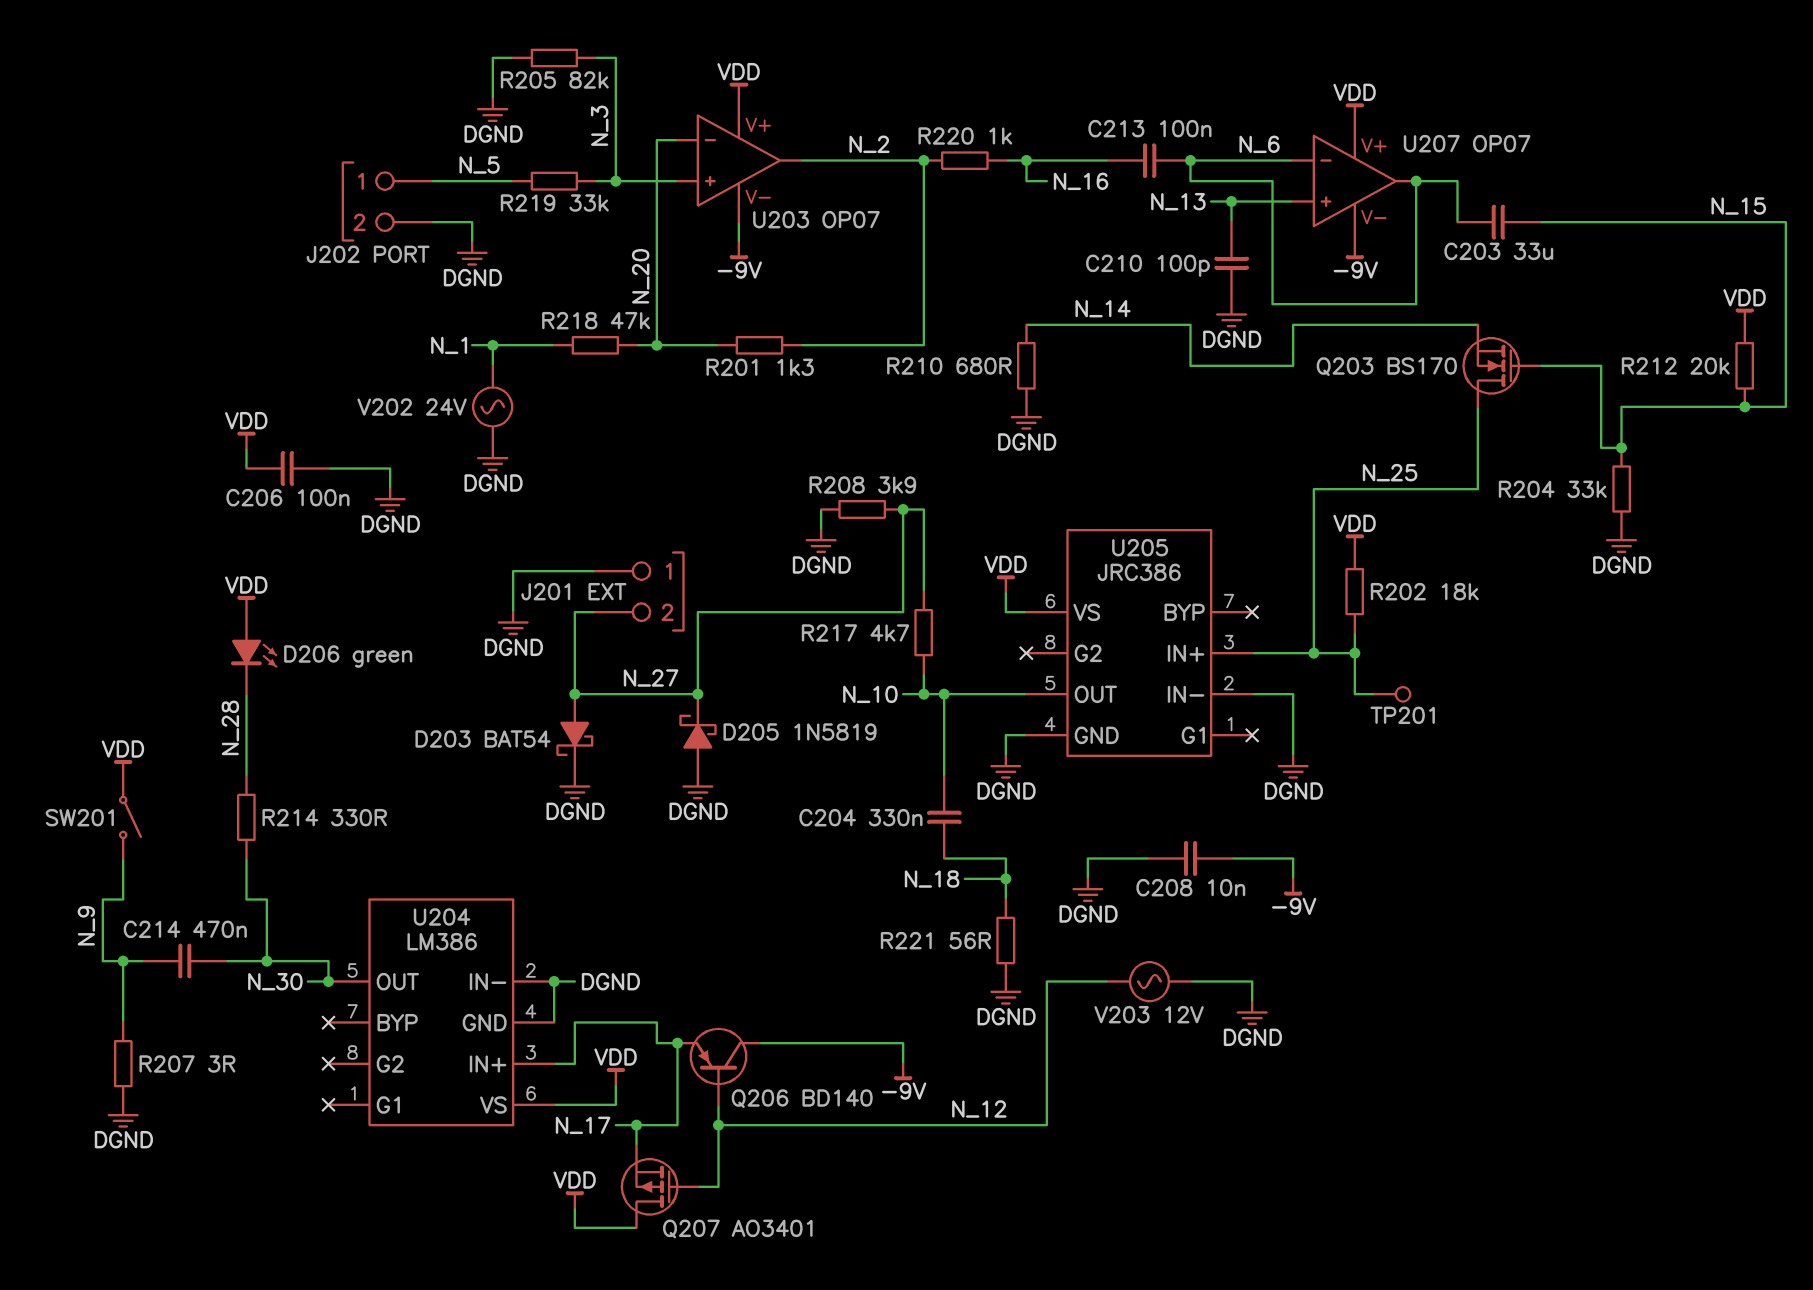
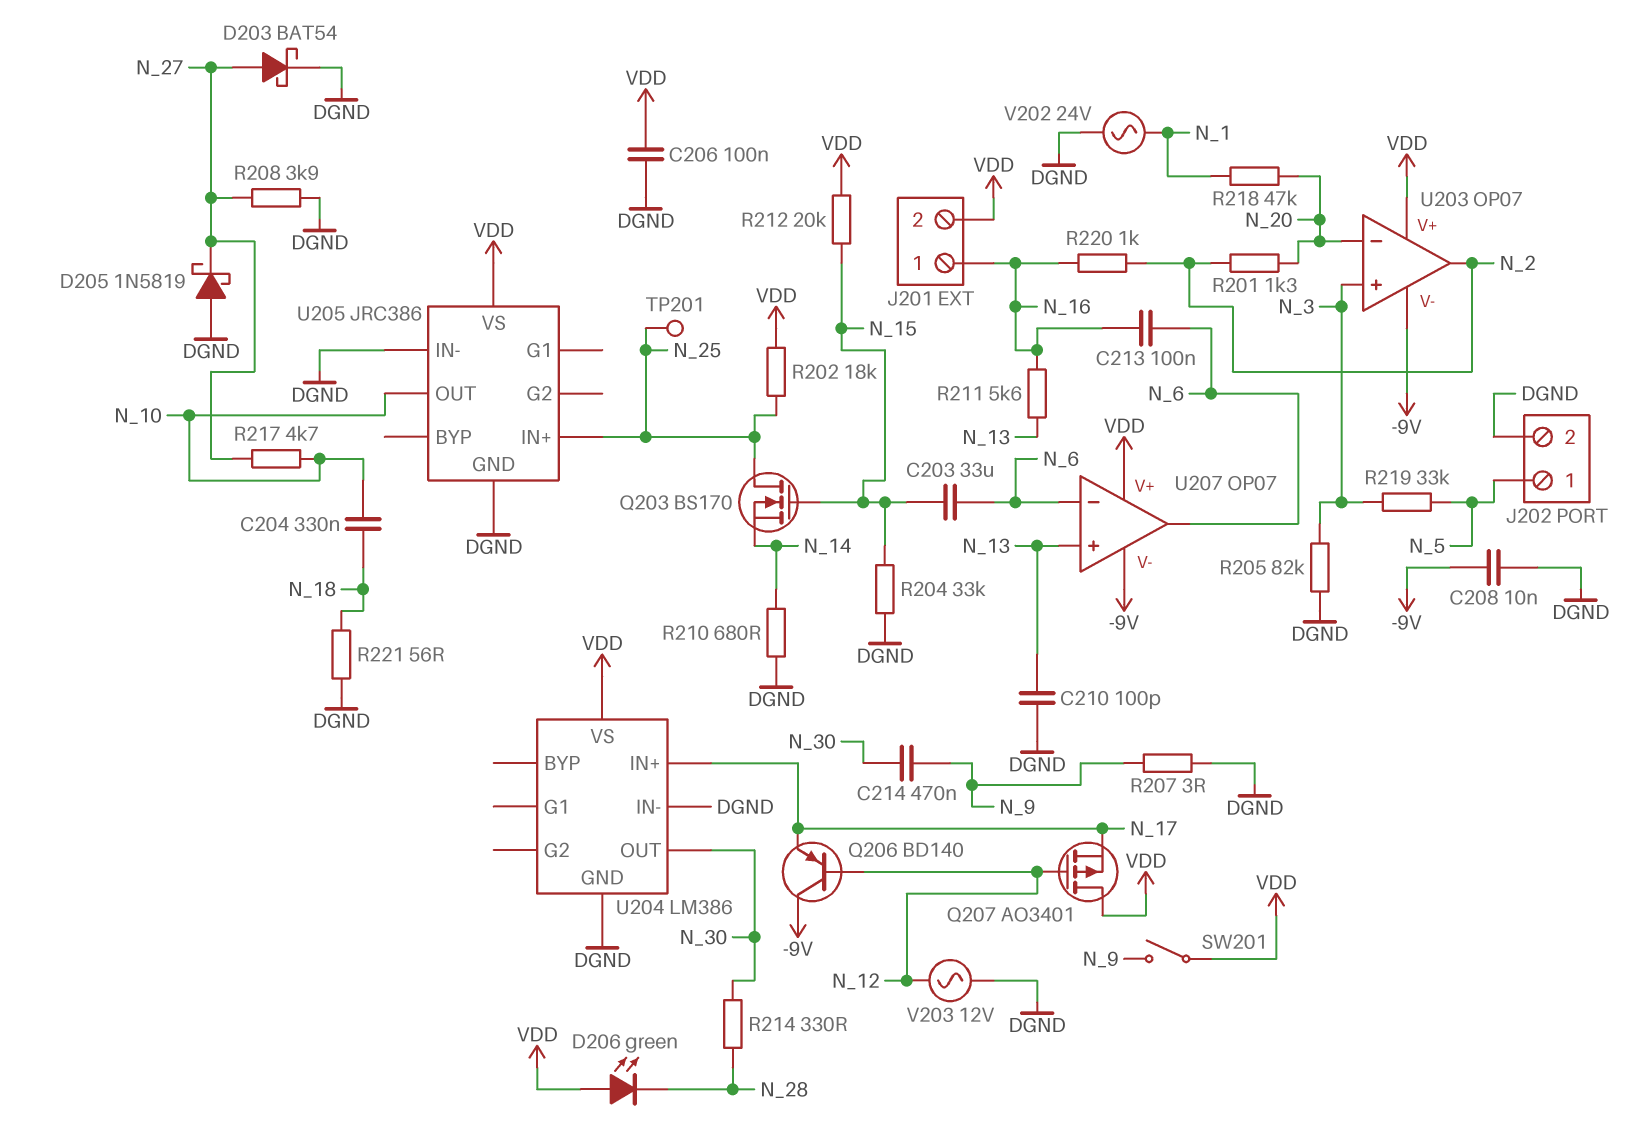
J201 pin 1: DGND -> N_16
J201 pin 2: N_27 -> VDD
R211: none -> 5.6k (N_13, N_16)

